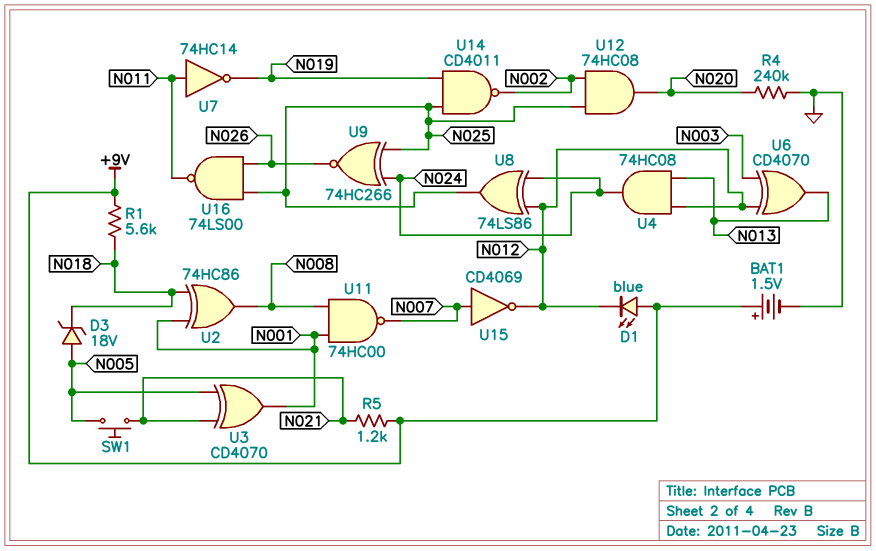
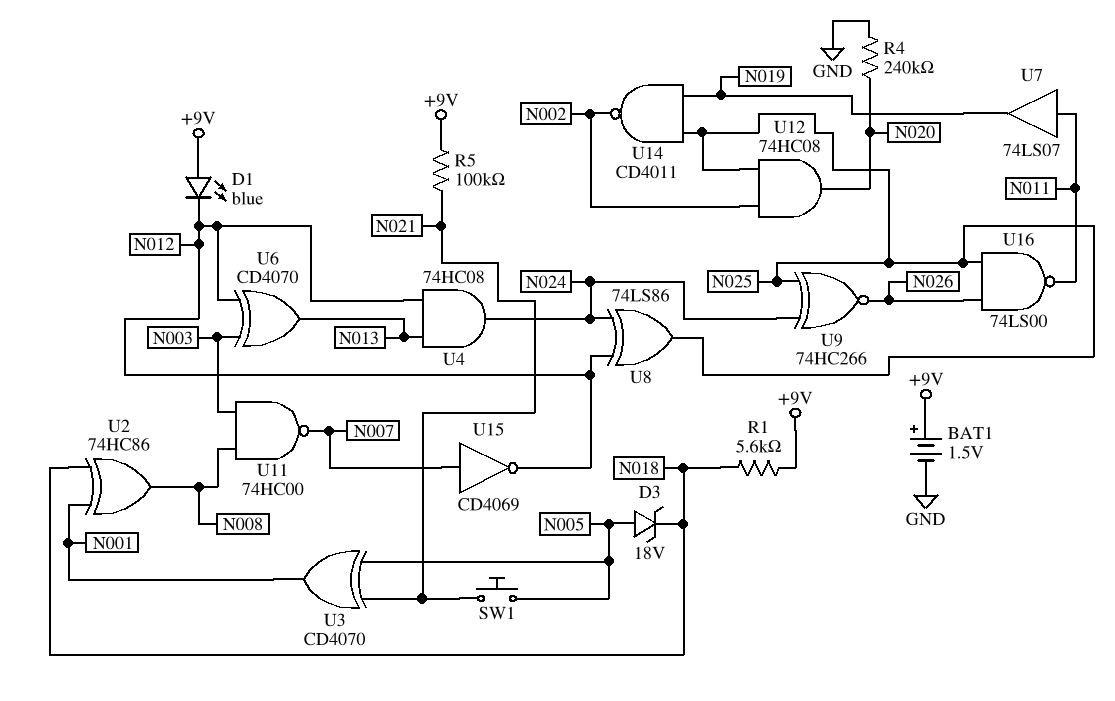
R5: 1.2k (+9V, N021) -> 100k (+9V, N021)
U7: NOT 74HC14 (in N011, out N019) -> buffer 74LS07 (in N011, out N019)
U11: NAND 74HC00 (in N001, in N008, out N007) -> NAND 74HC00 (in N003, in N008, out N007)

